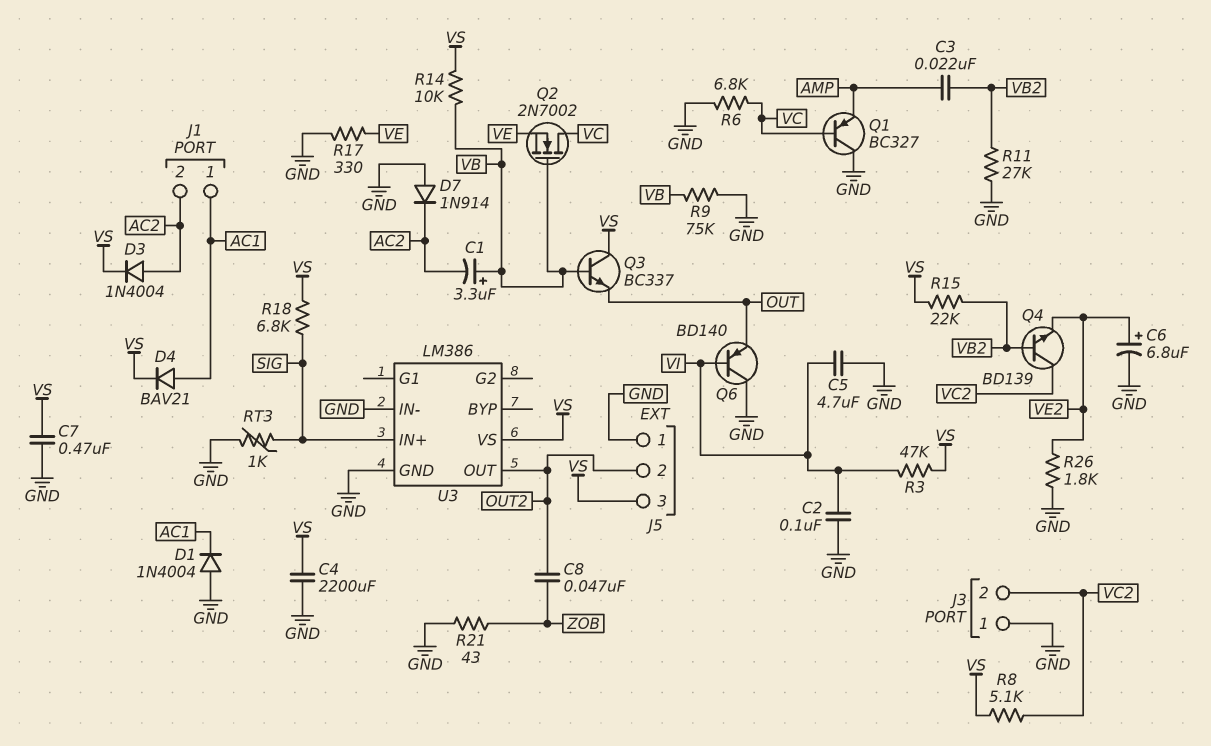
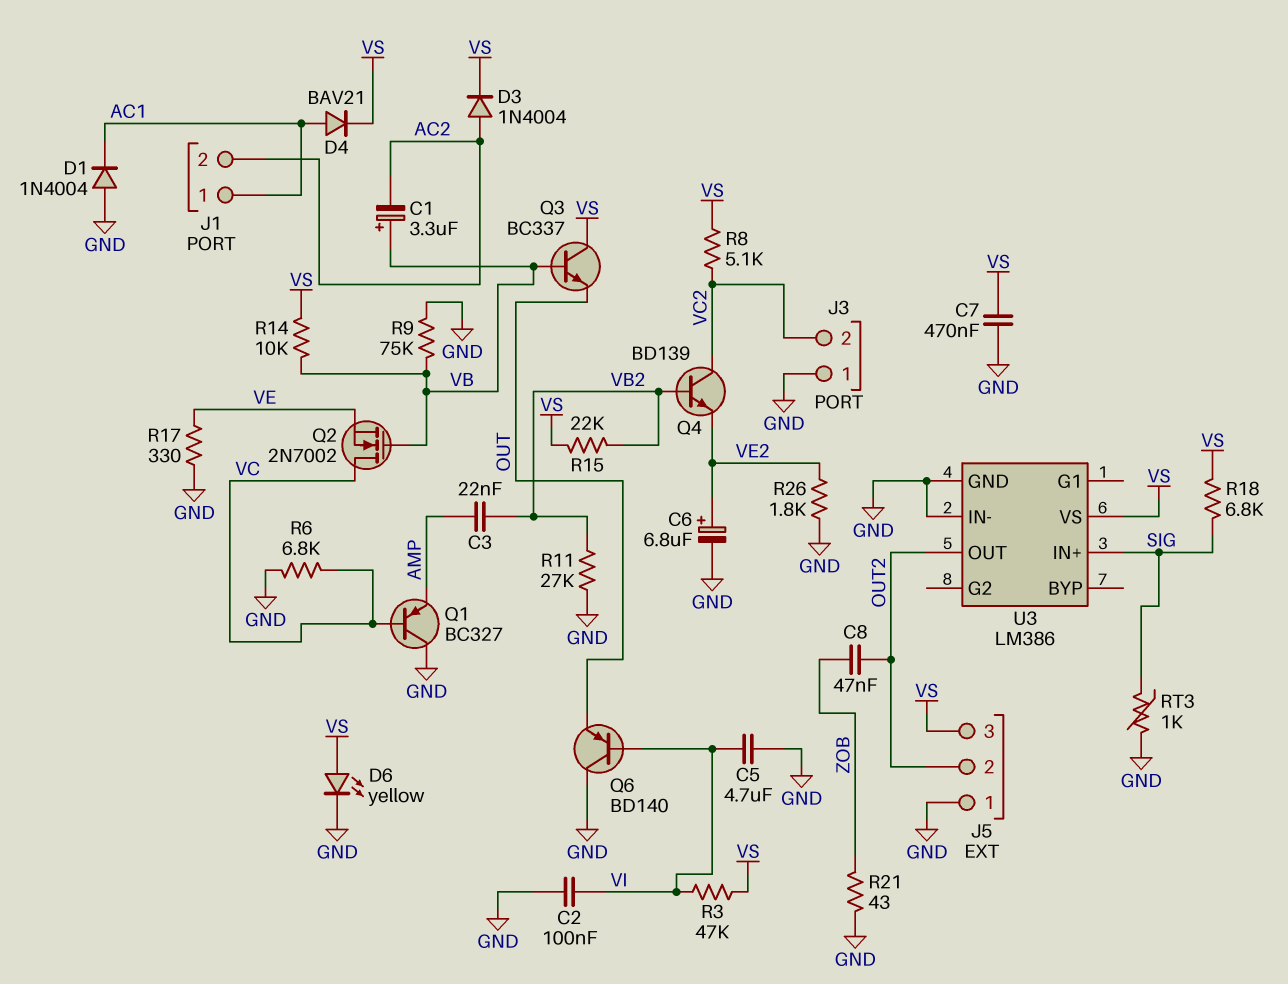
C4: 2200uF (GND, VS) -> none
D6: none -> LED yellow (A VS, K GND)
D7: diode 1N914 (A GND, K AC2) -> none

